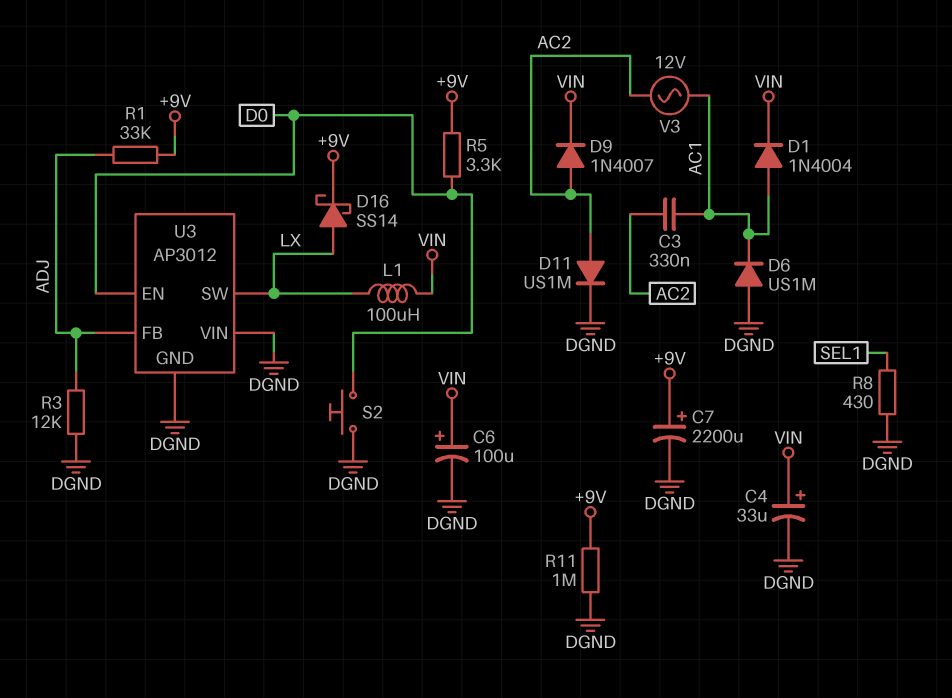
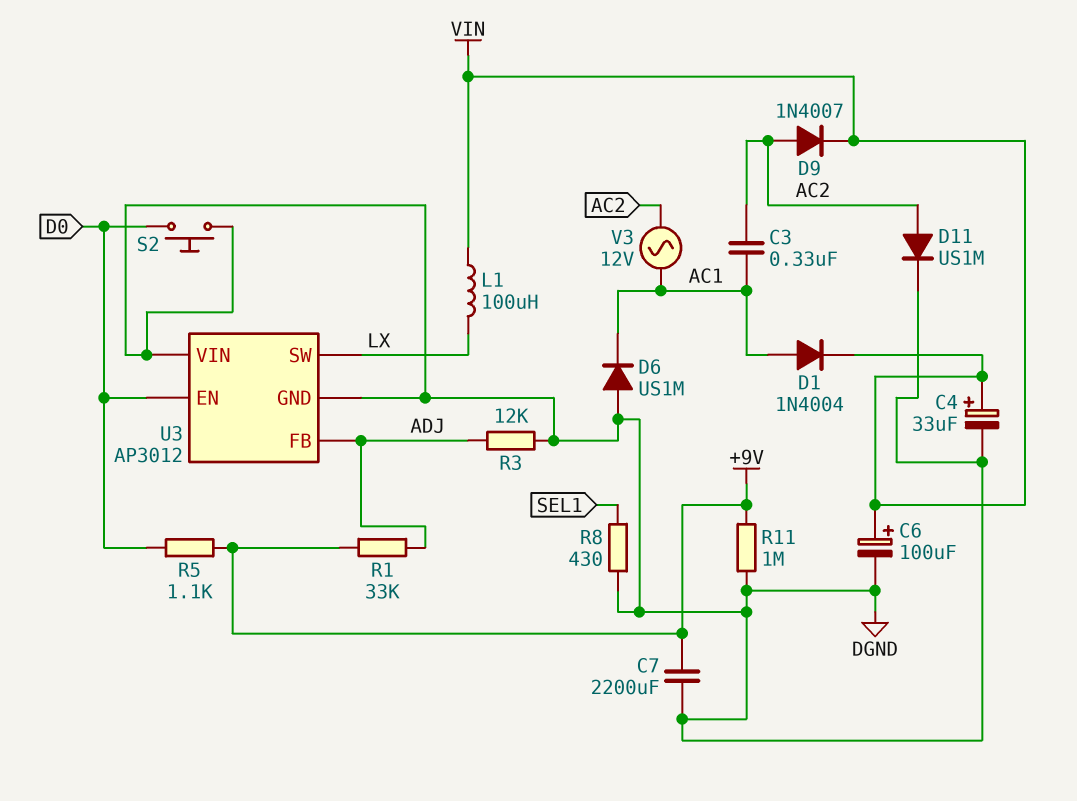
C7: 2200uF (plus +9V, minus DGND) -> 2200uF (+9V, DGND)
D16: schottky SS14 (A LX, K +9V) -> none
R5: 3.3k (+9V, D0) -> 1.1k (+9V, D0)

